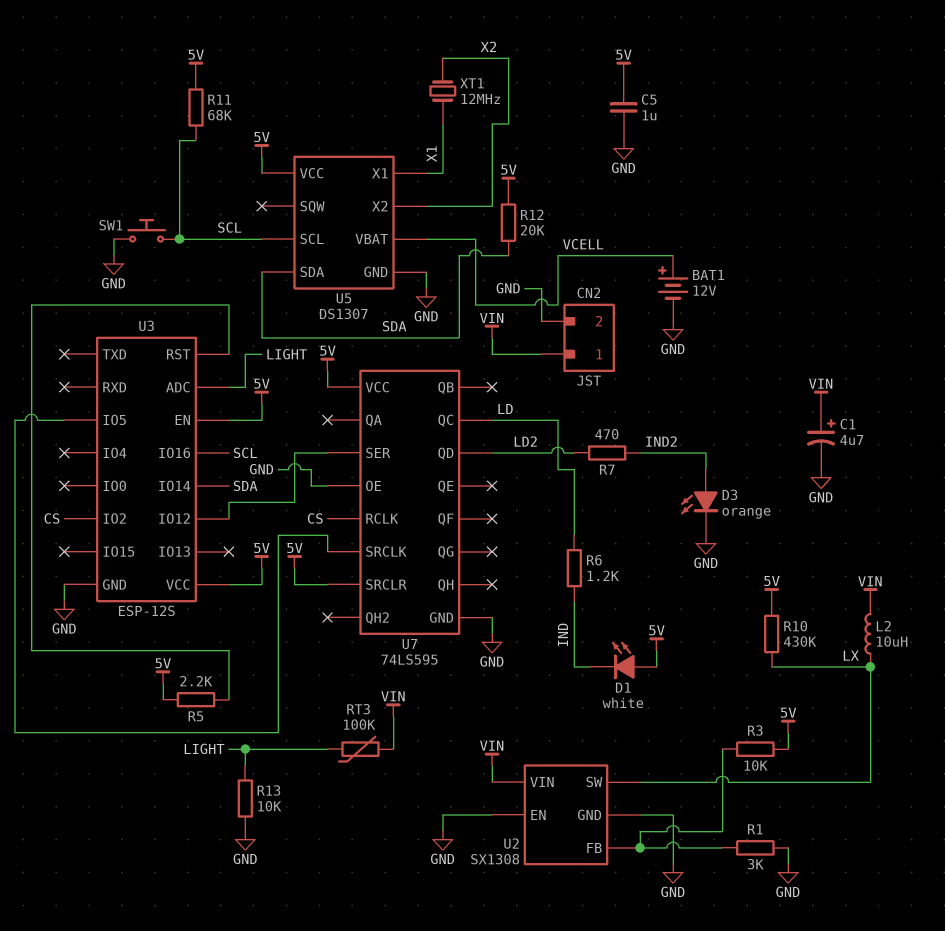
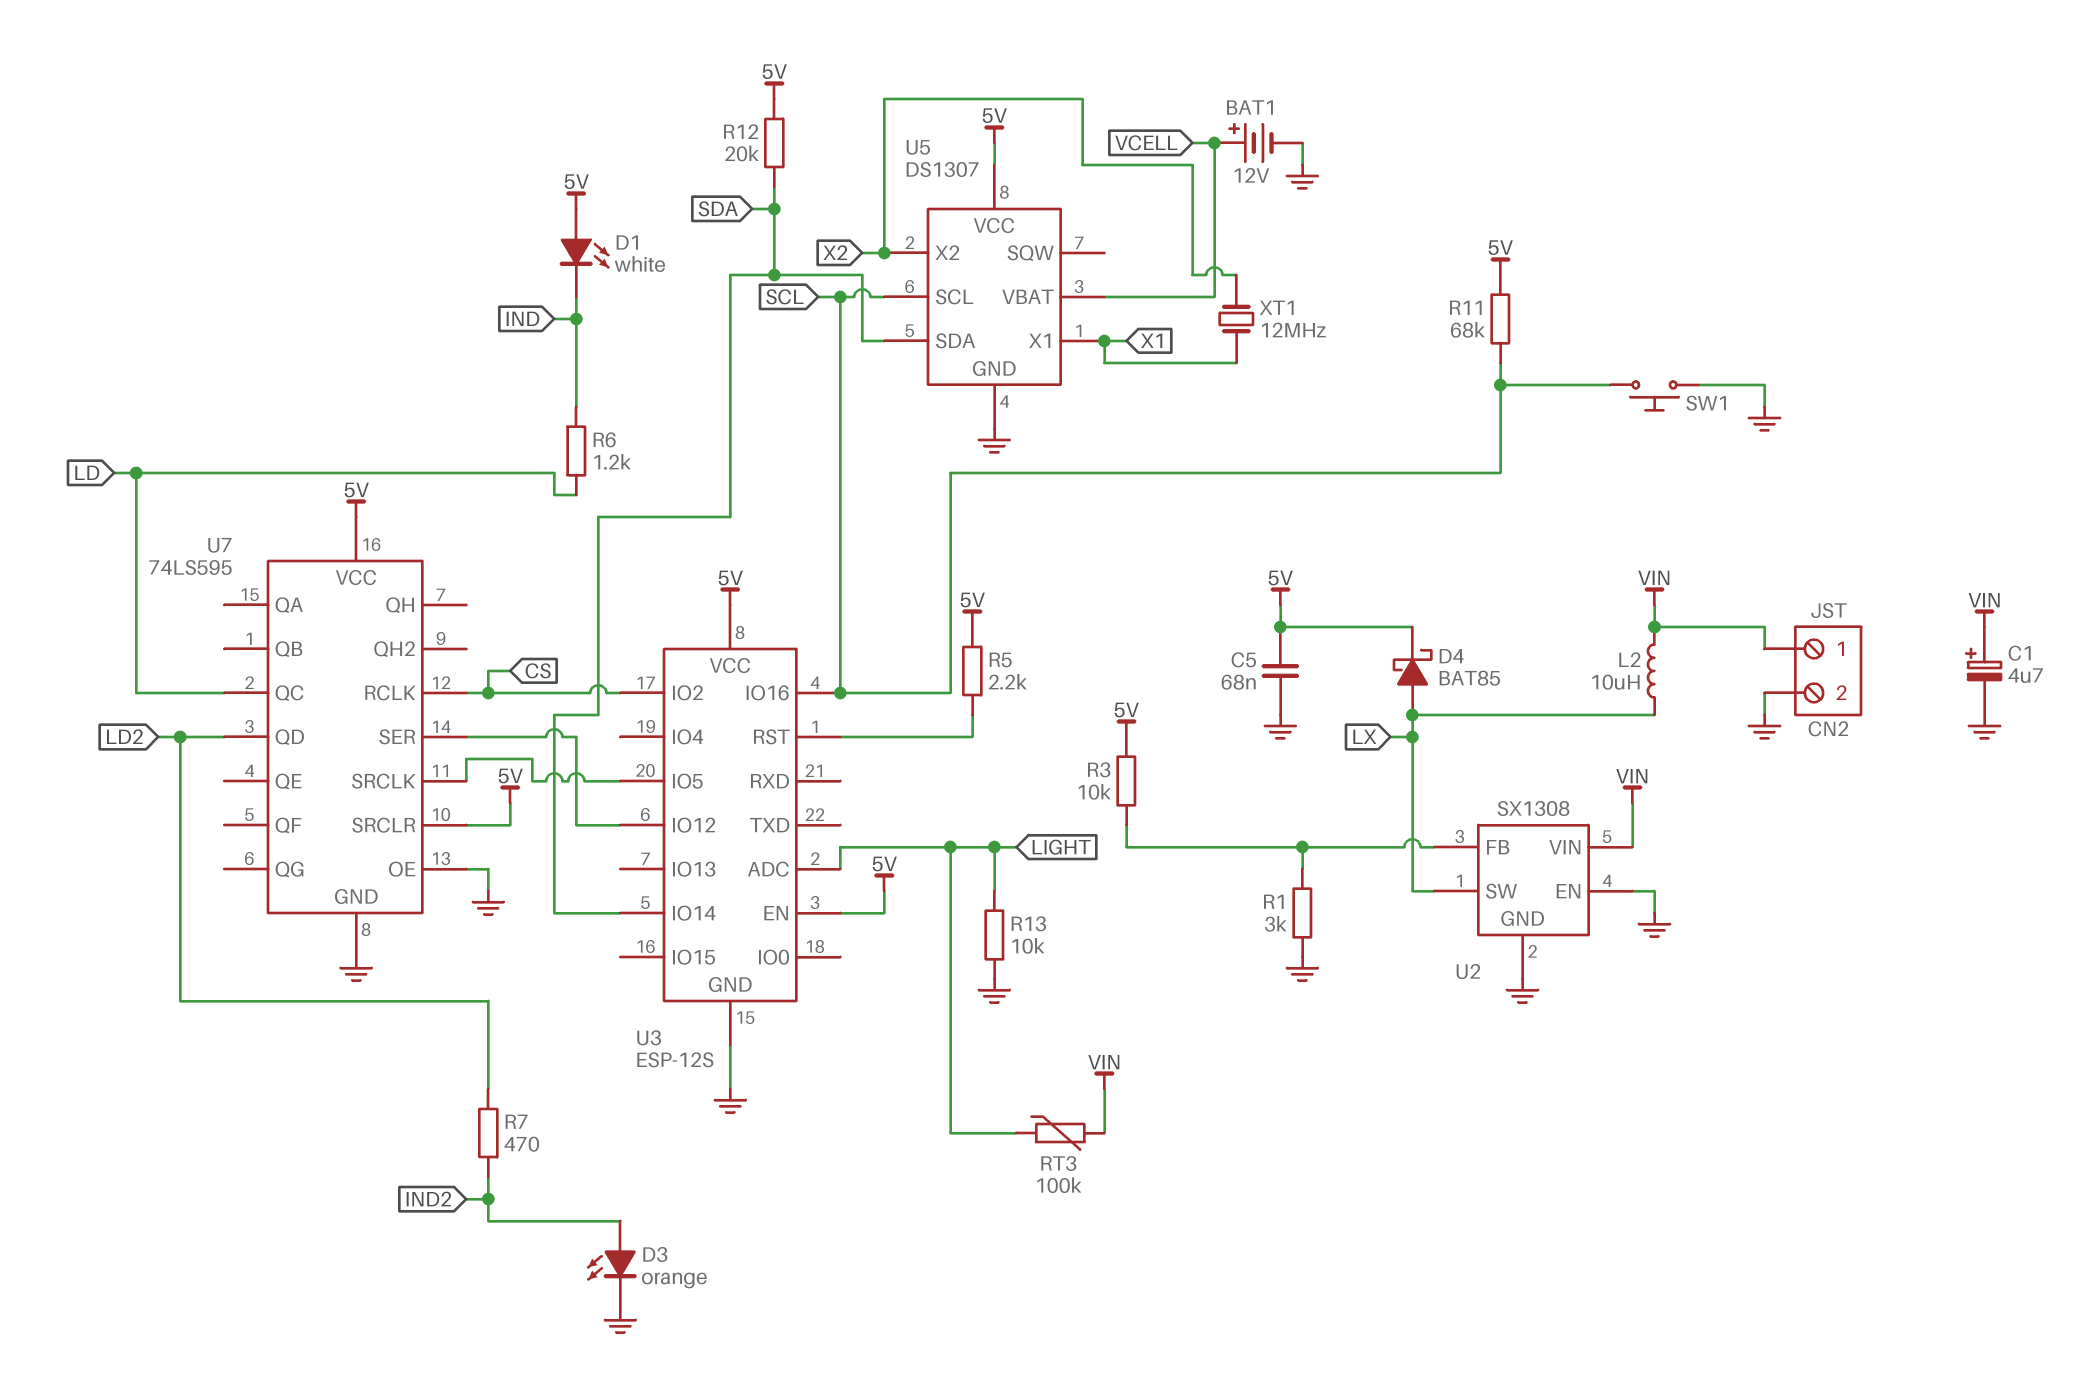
C5: 1uF (5V, GND) -> 68nF (5V, GND)
D4: none -> schottky BAT85 (A LX, K 5V)
R10: 430k (5V, LX) -> none

